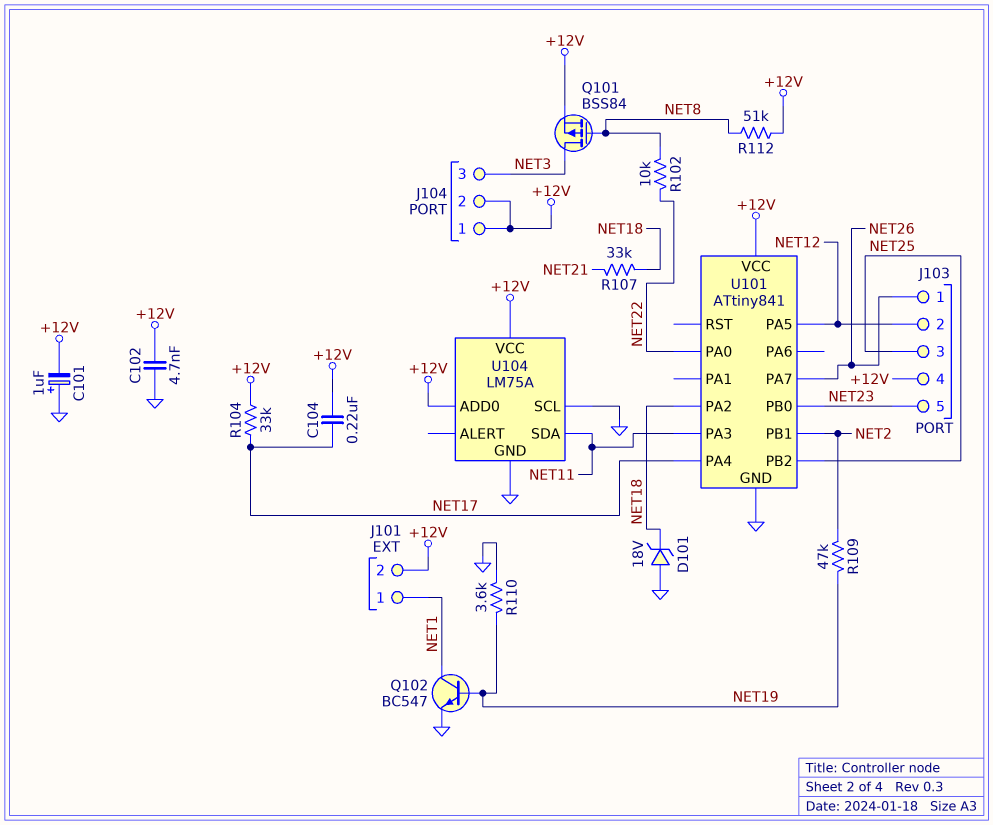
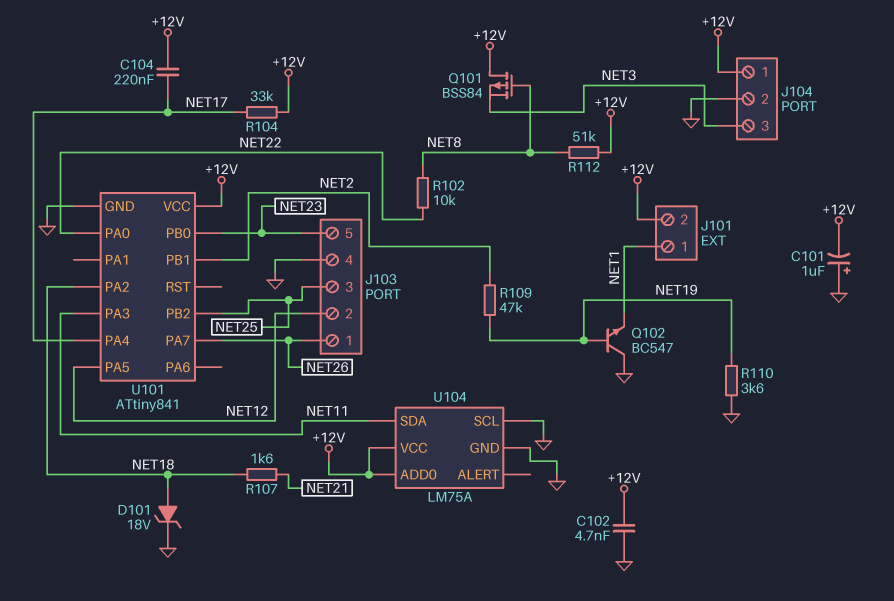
D101: zener 18V (A GND, K NET18) -> zener 18V (A NET18, K GND)
J103 pin 4: +12V -> GND
J104 pin 2: +12V -> GND
Q101: PMOS BSS84 (G NET8, D NET3, S +12V) -> PMOS BSS84 (G NET8, D +12V, S NET3)
Q102: NPN BC547 (B NET19, C NET1, E GND) -> NPN BC547 (B NET19, C GND, E NET1)
R107: 33k (NET18, NET21) -> 1.6k (NET18, NET21)

